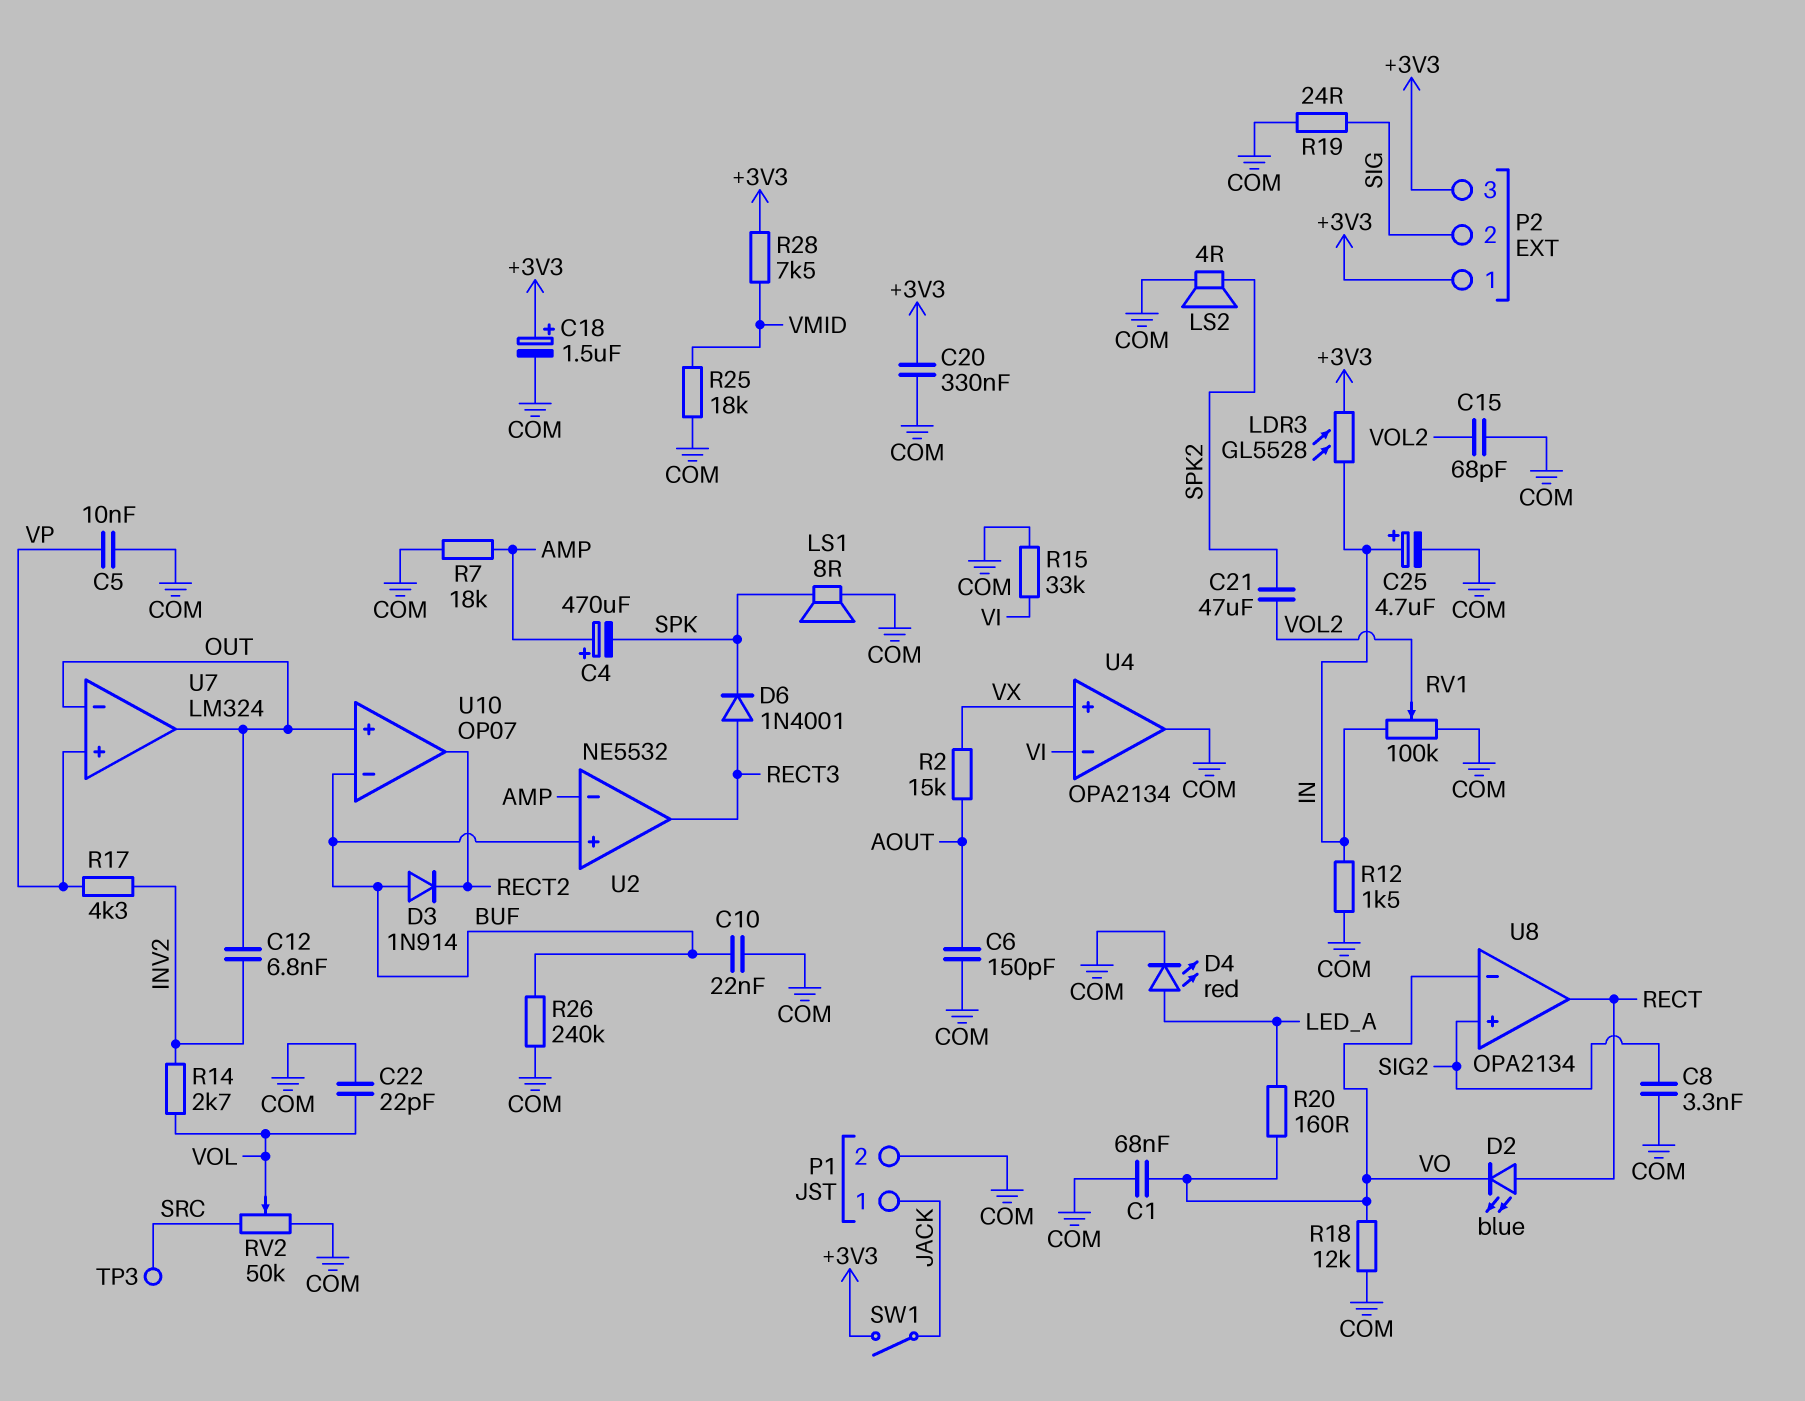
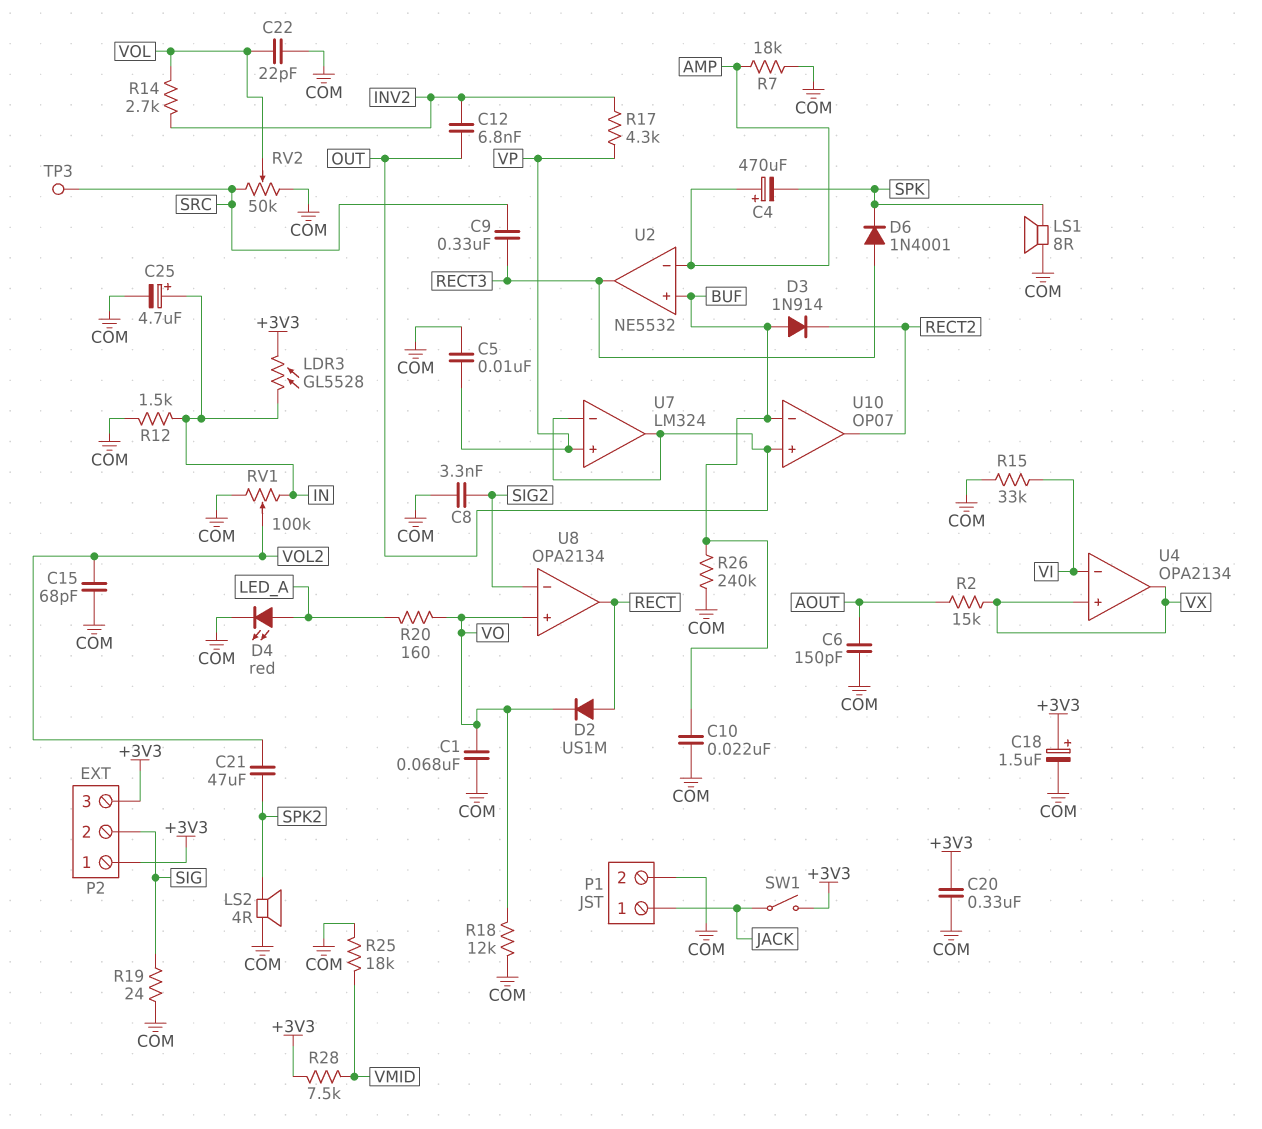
C9: none -> 330nF (RECT3, SRC)
D2: LED blue (A RECT, K VO) -> diode US1M (A RECT, K VO)
U4 pin out: COM -> VX
U8 pin in+: SIG2 -> VO
U8 pin in-: VO -> SIG2

